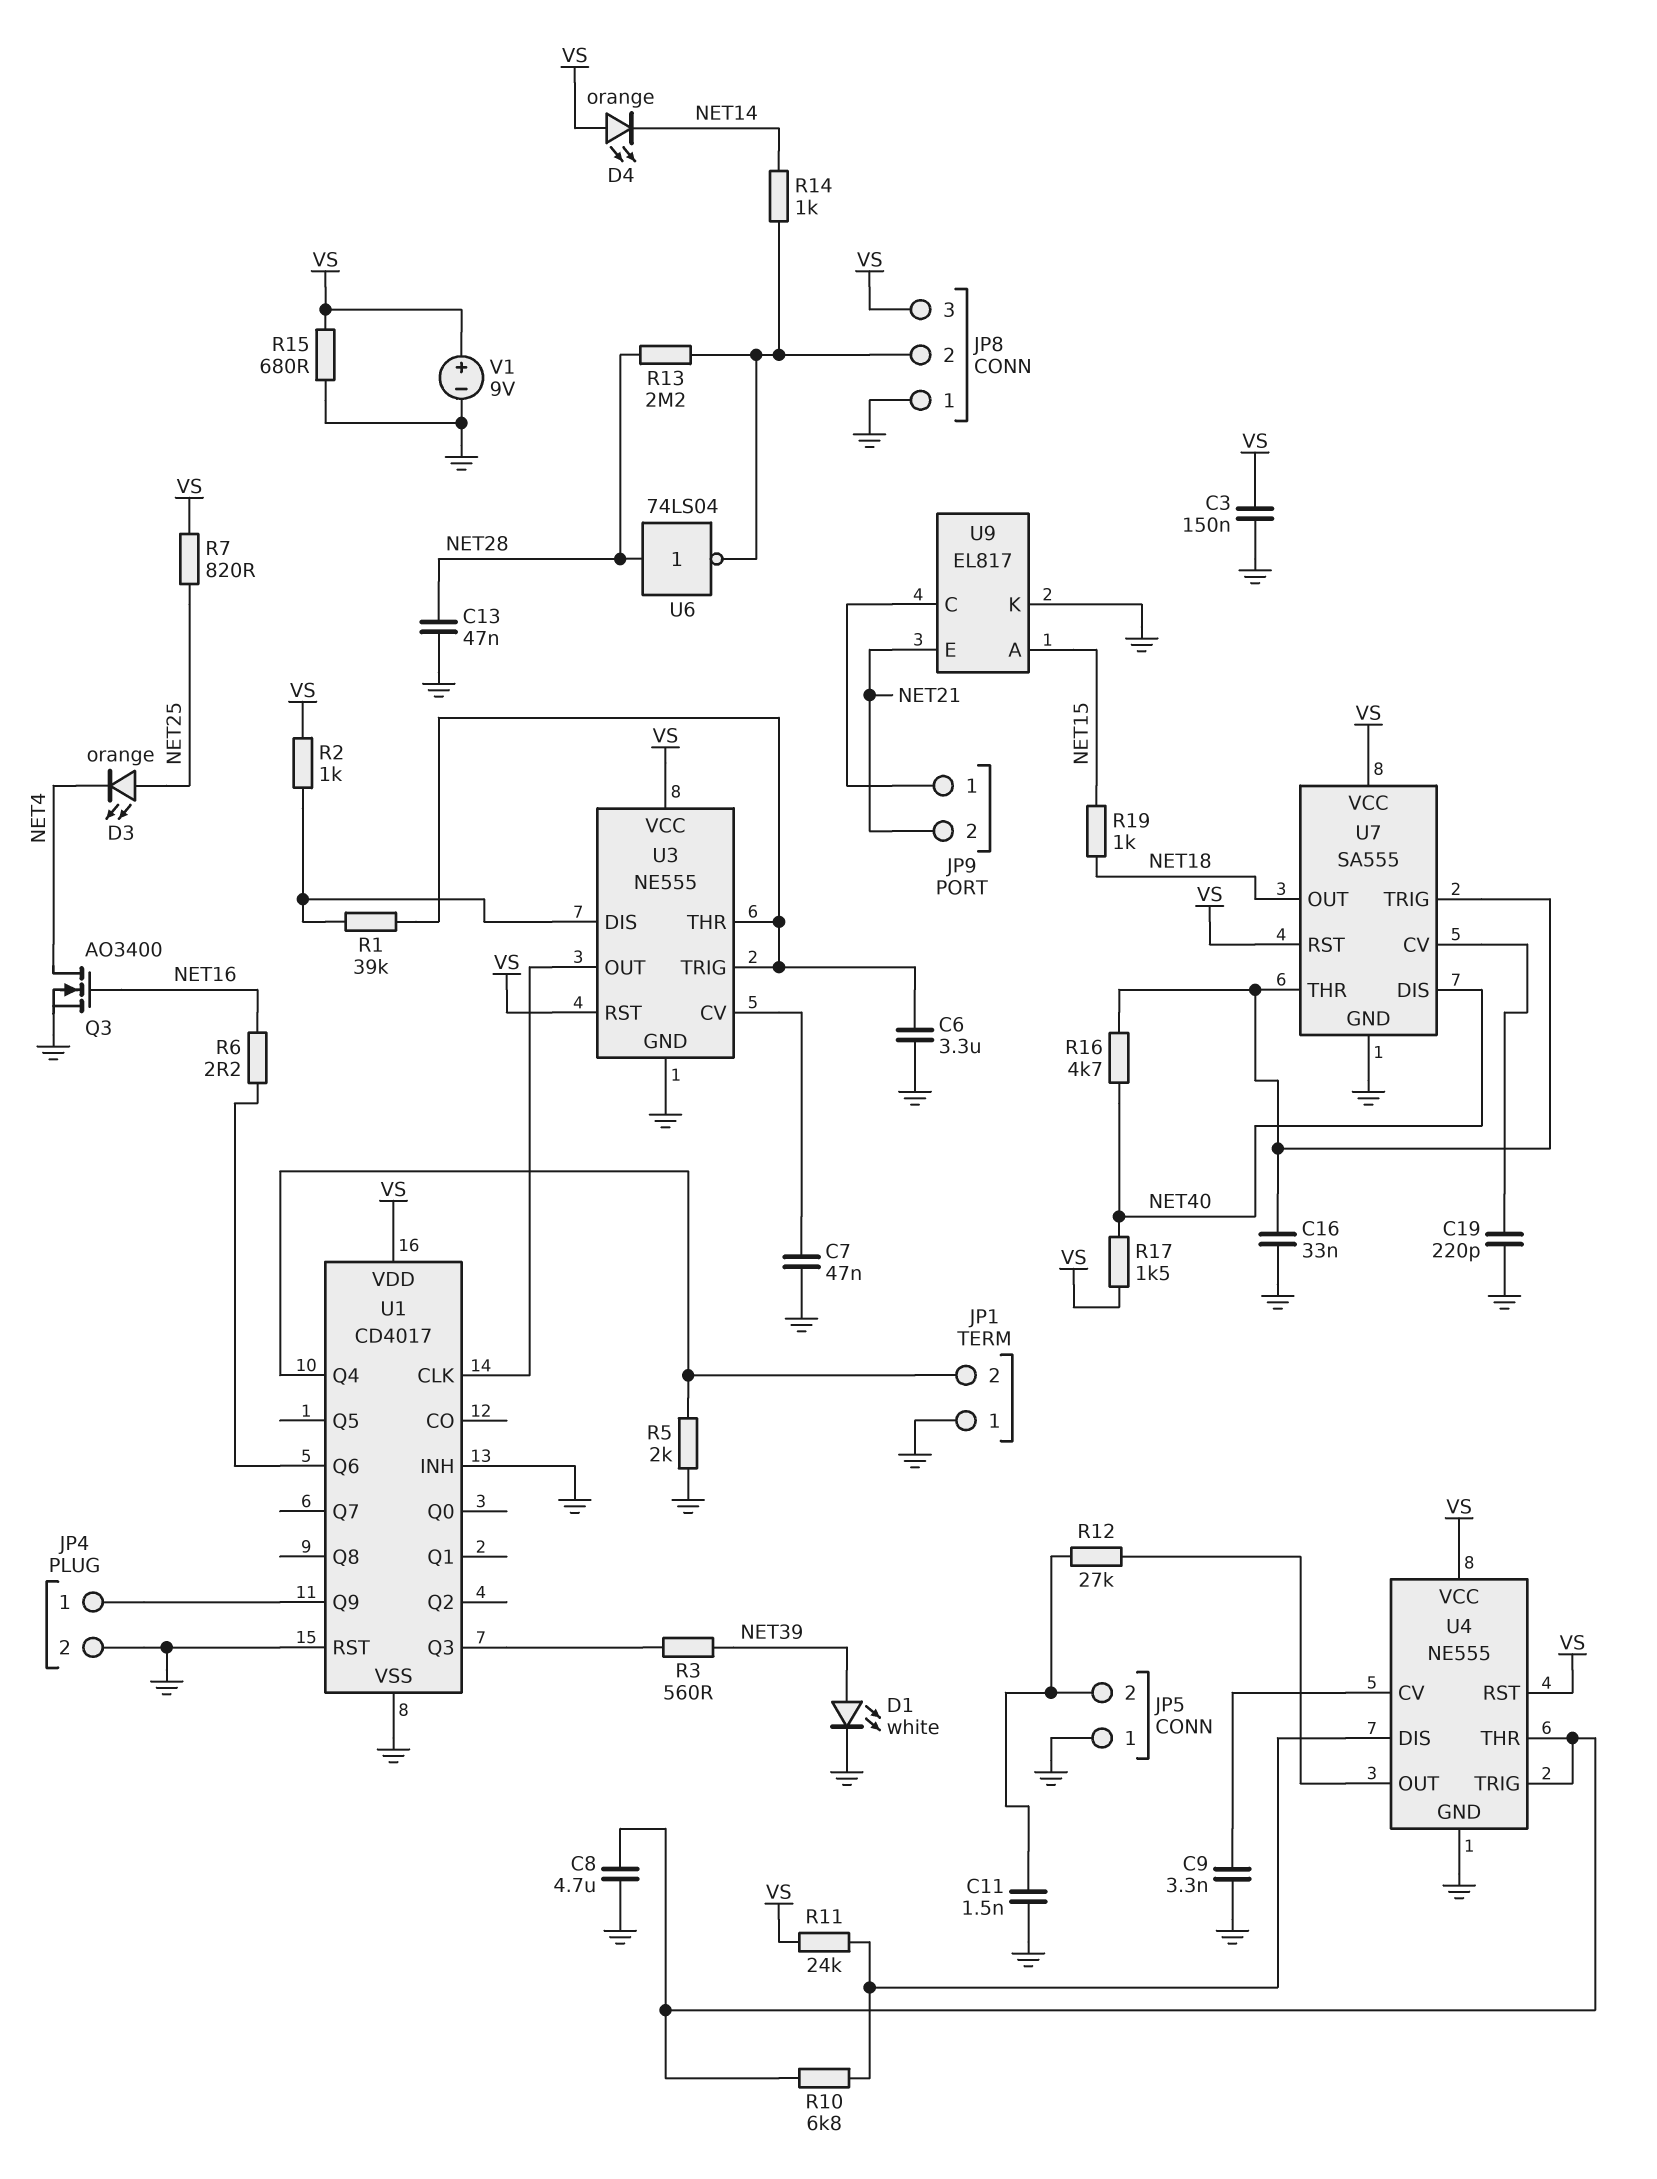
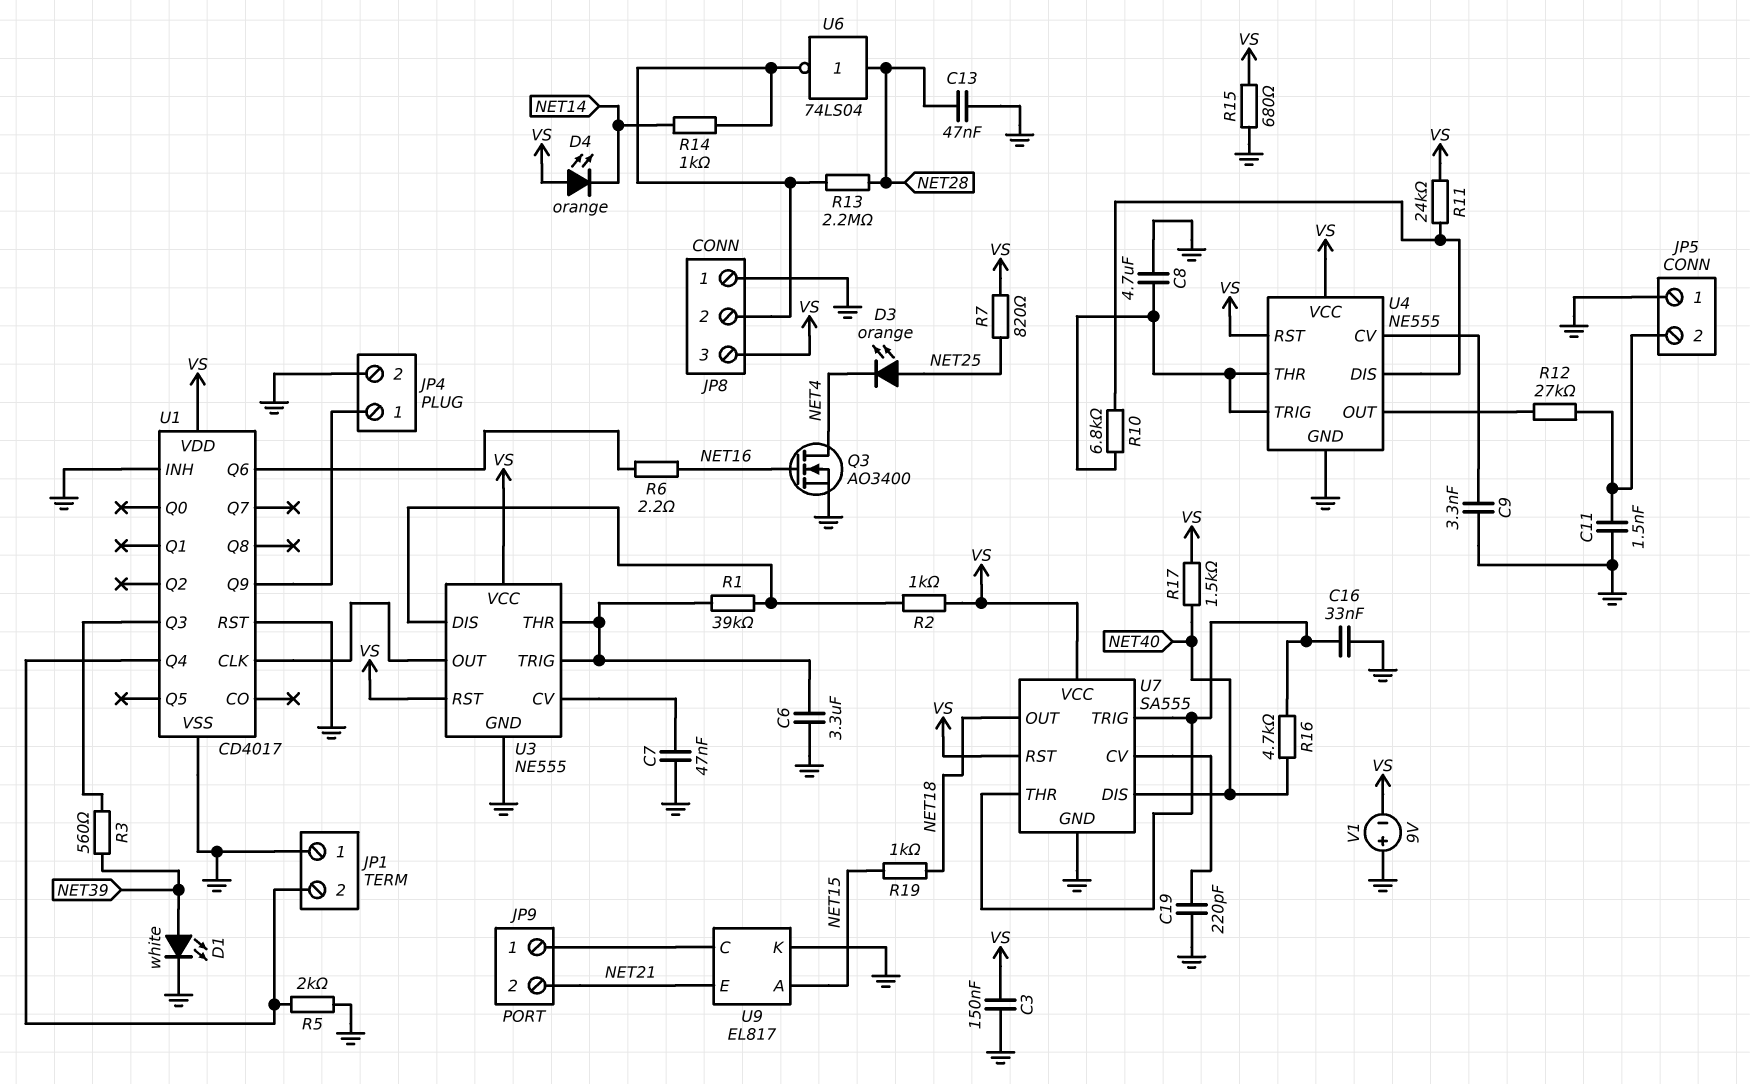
V1: 9V (plus VS, minus GND) -> 9V (plus GND, minus VS)

